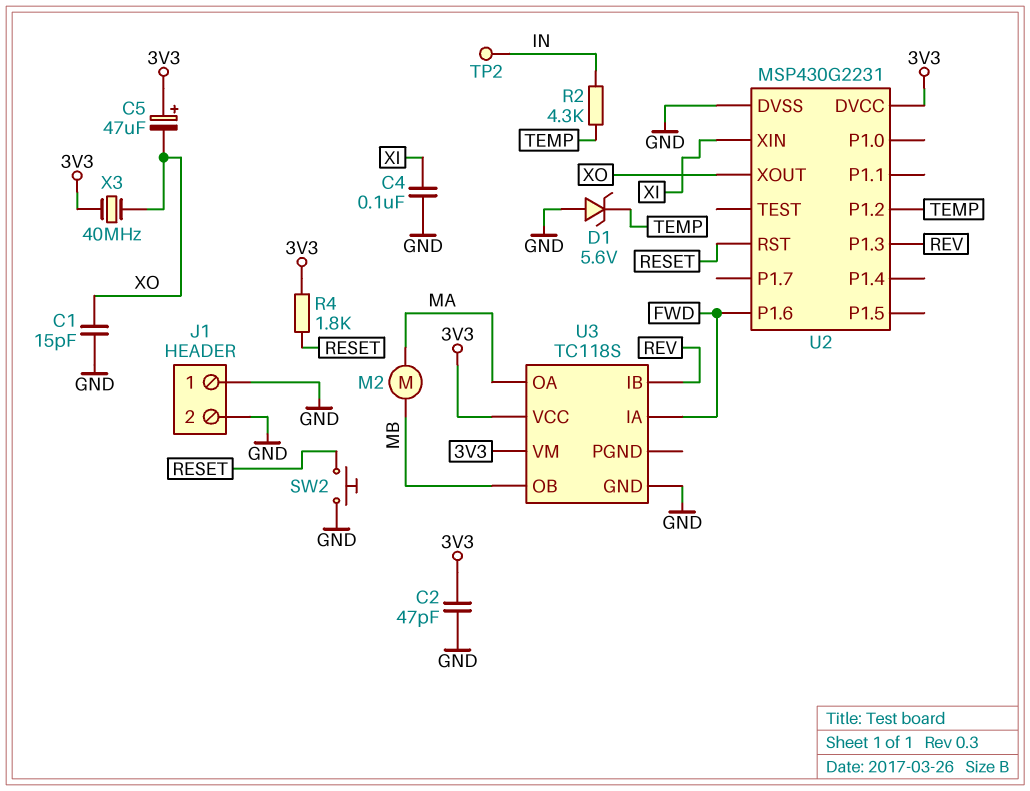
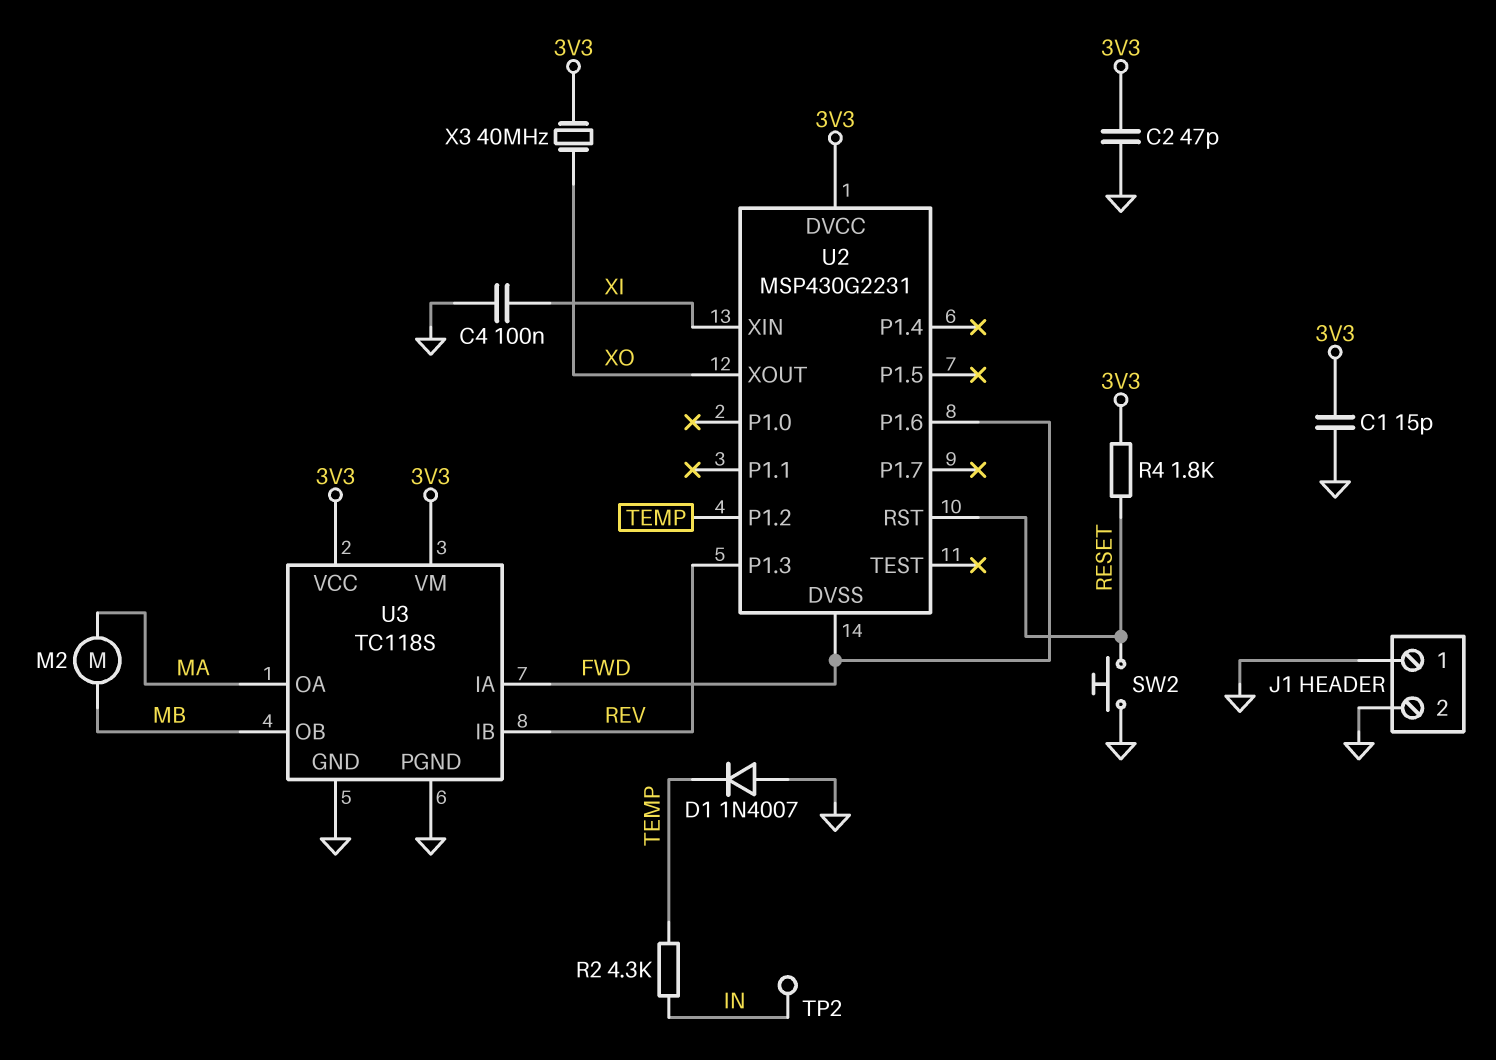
C1: 15pF (GND, XO) -> 15pF (3V3, GND)
C5: 47uF (plus 3V3, minus XO) -> none
D1: zener 5.6V (A GND, K TEMP) -> diode 1N4007 (A GND, K TEMP)
U2 pin DVSS: GND -> FWD
U3 pin PGND: none -> GND

